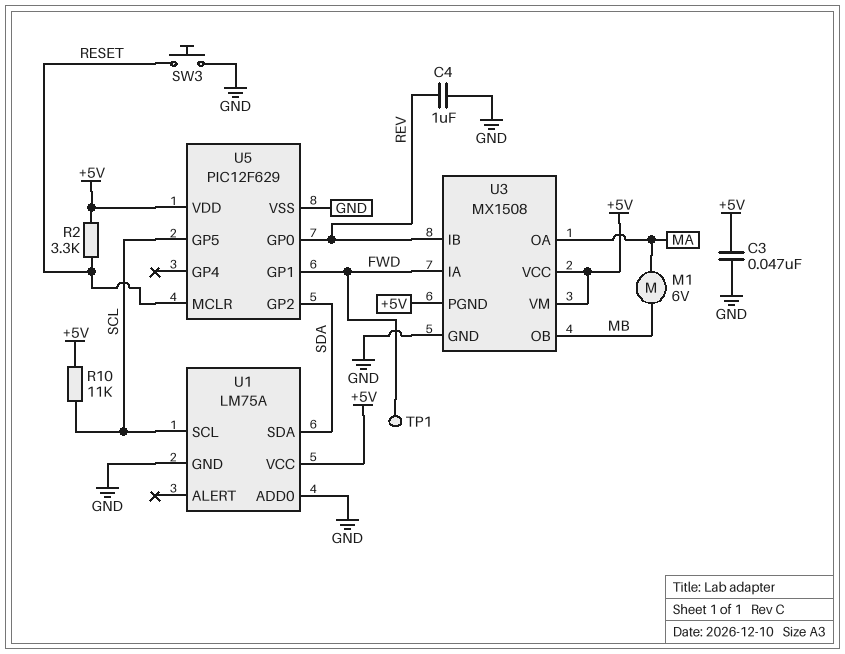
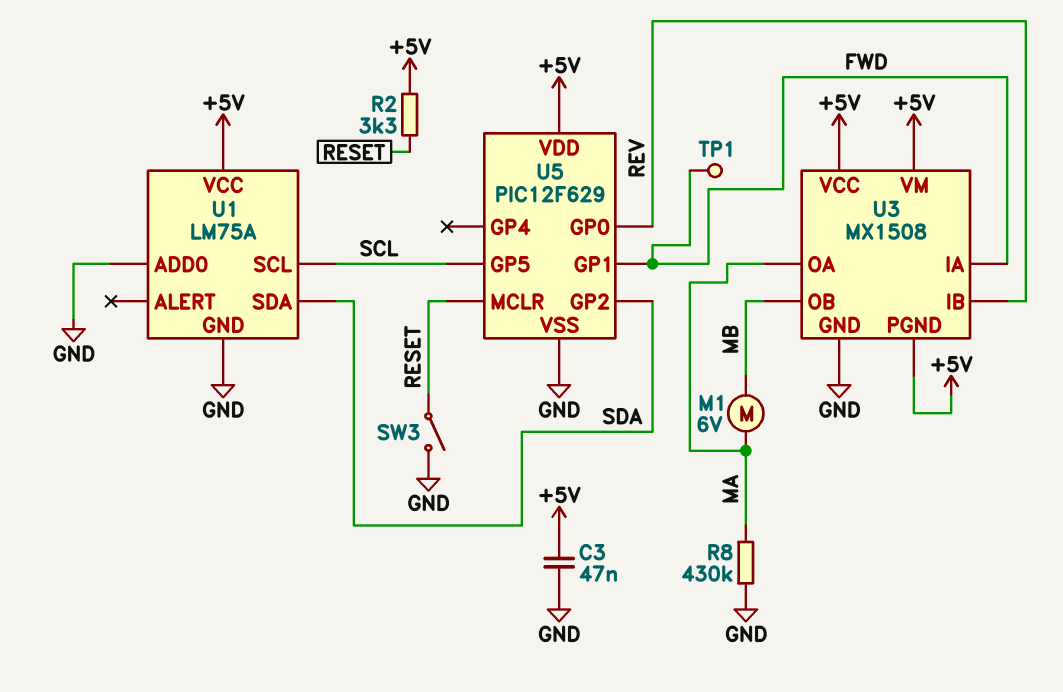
C4: 1uF (GND, REV) -> none
R8: none -> 430k (GND, MA)
R10: 11k (+5V, SCL) -> none
SW3: button (GND, RESET) -> switch (GND, RESET)

